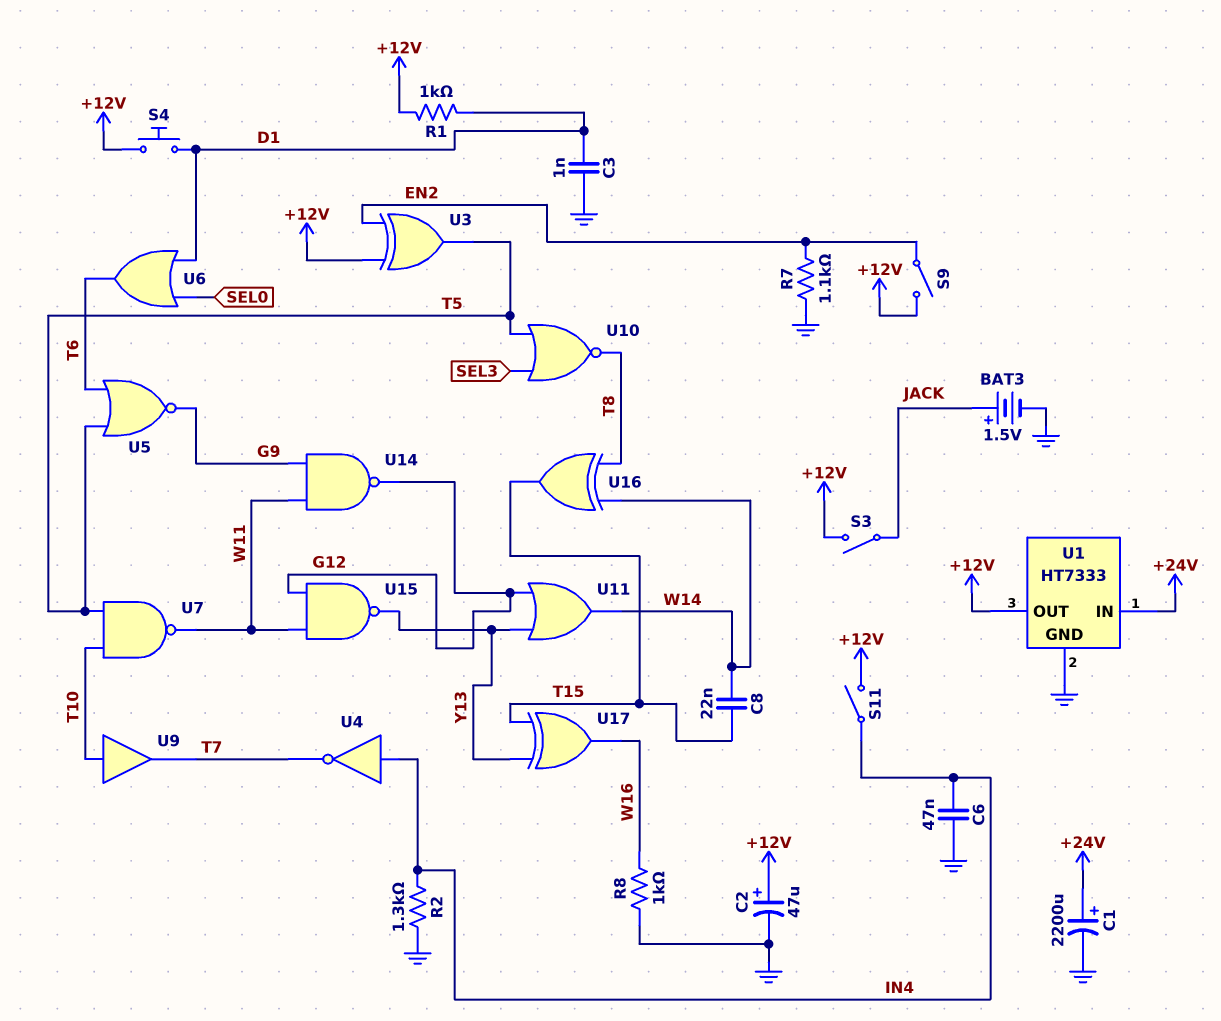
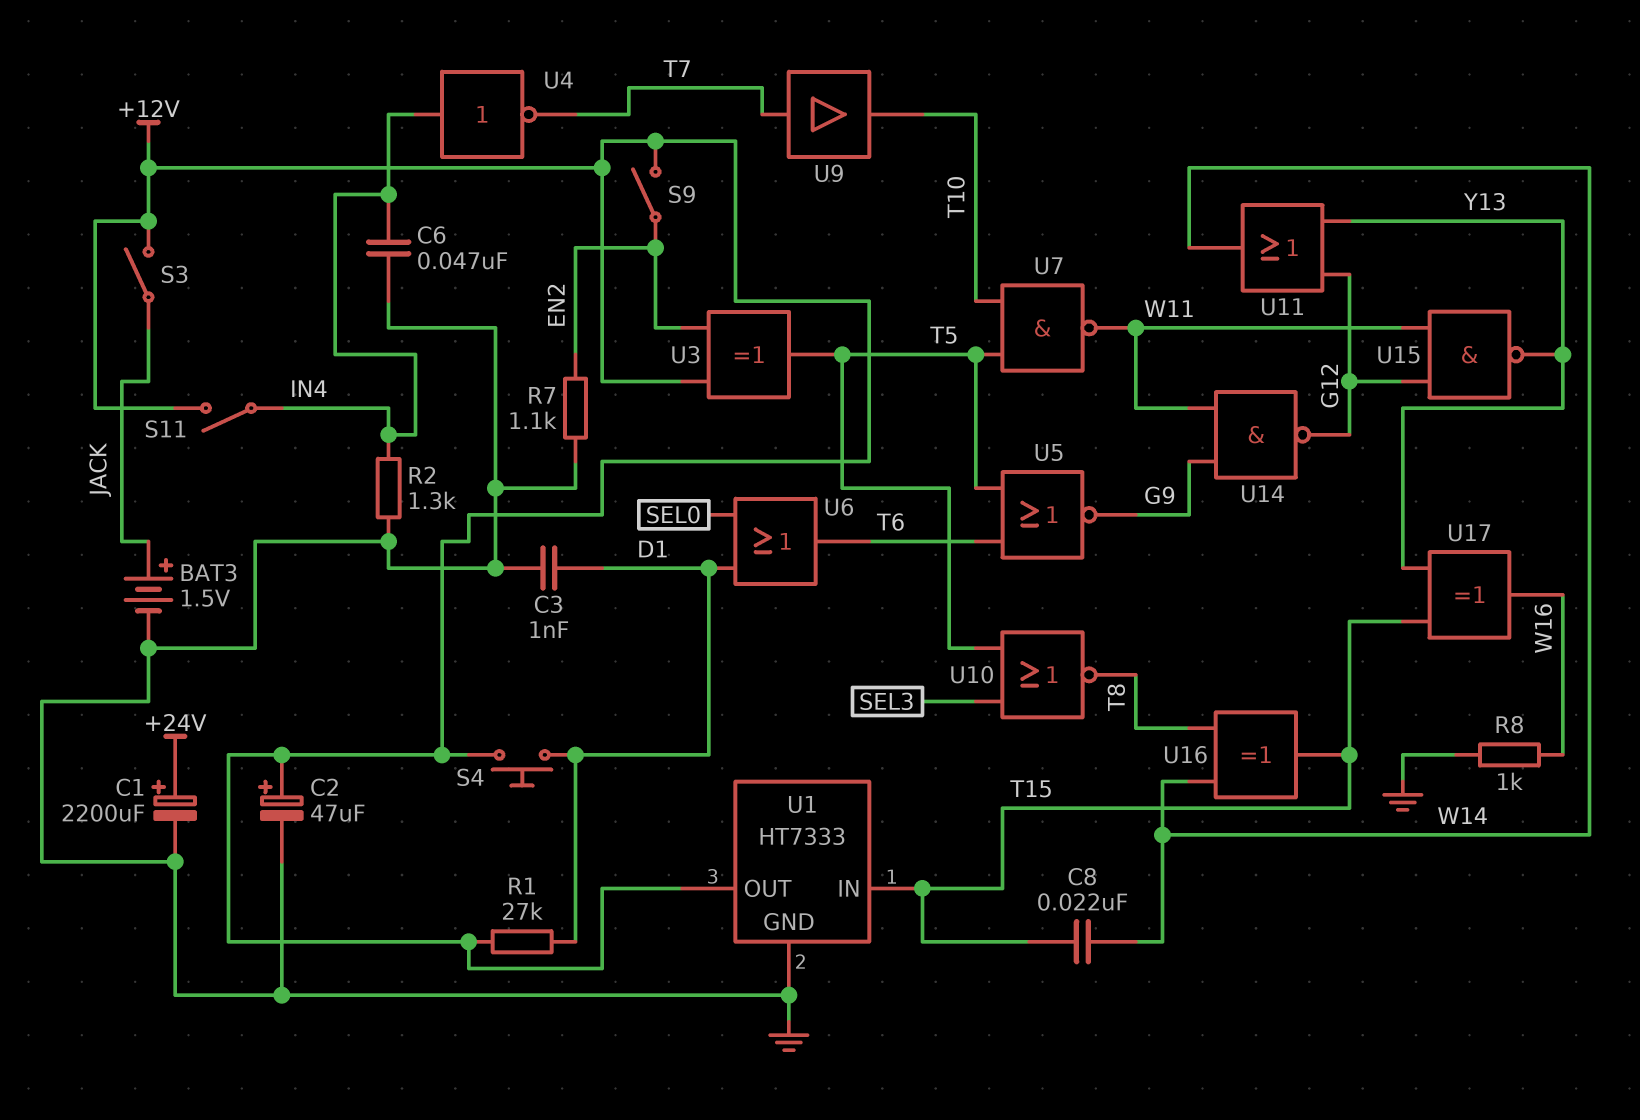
R1: 1k (+12V, D1) -> 27k (+12V, D1)
U1 pin IN: +24V -> T15
U9: buffer (in T10, out T7) -> buffer (in T7, out T10)

